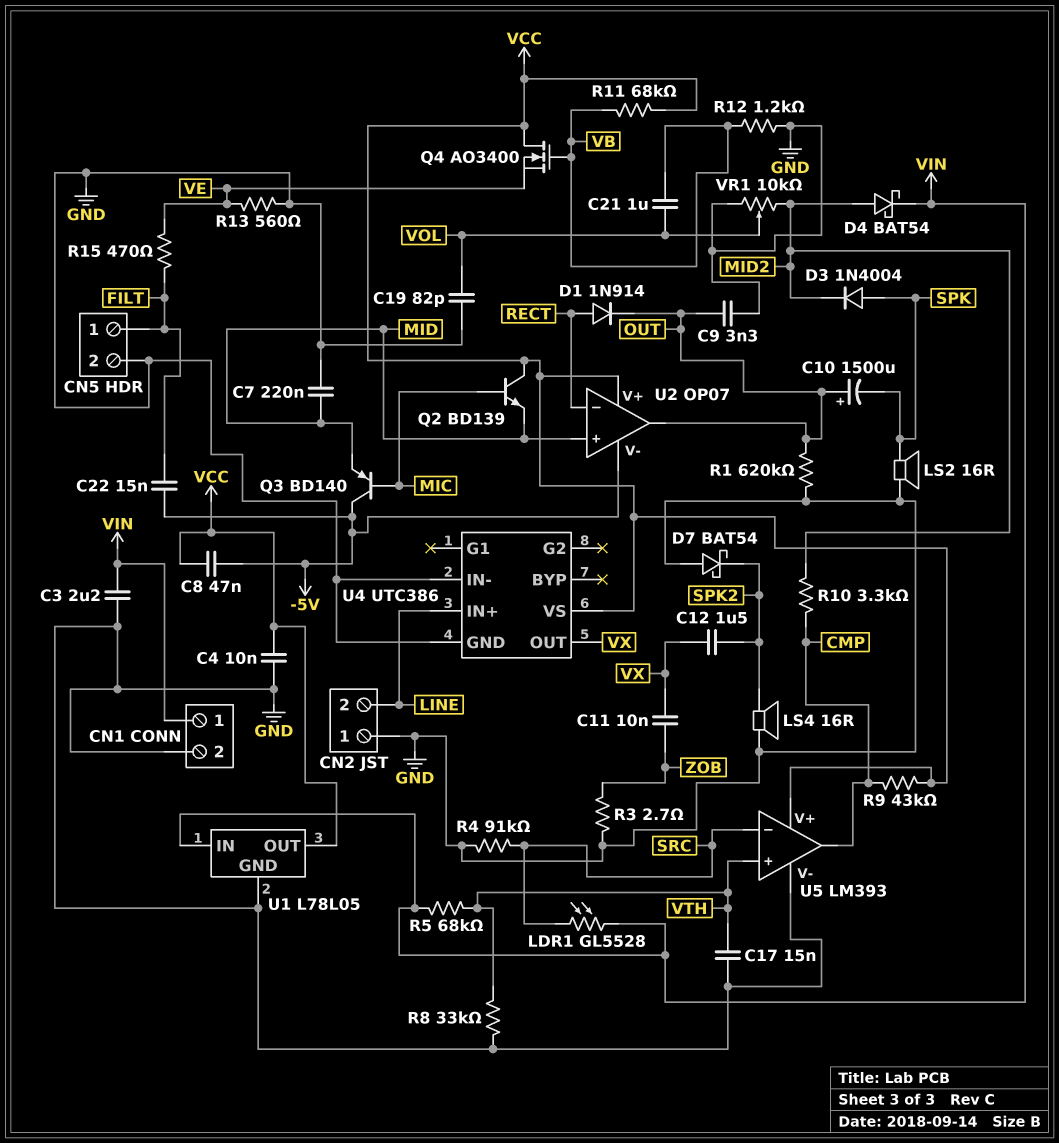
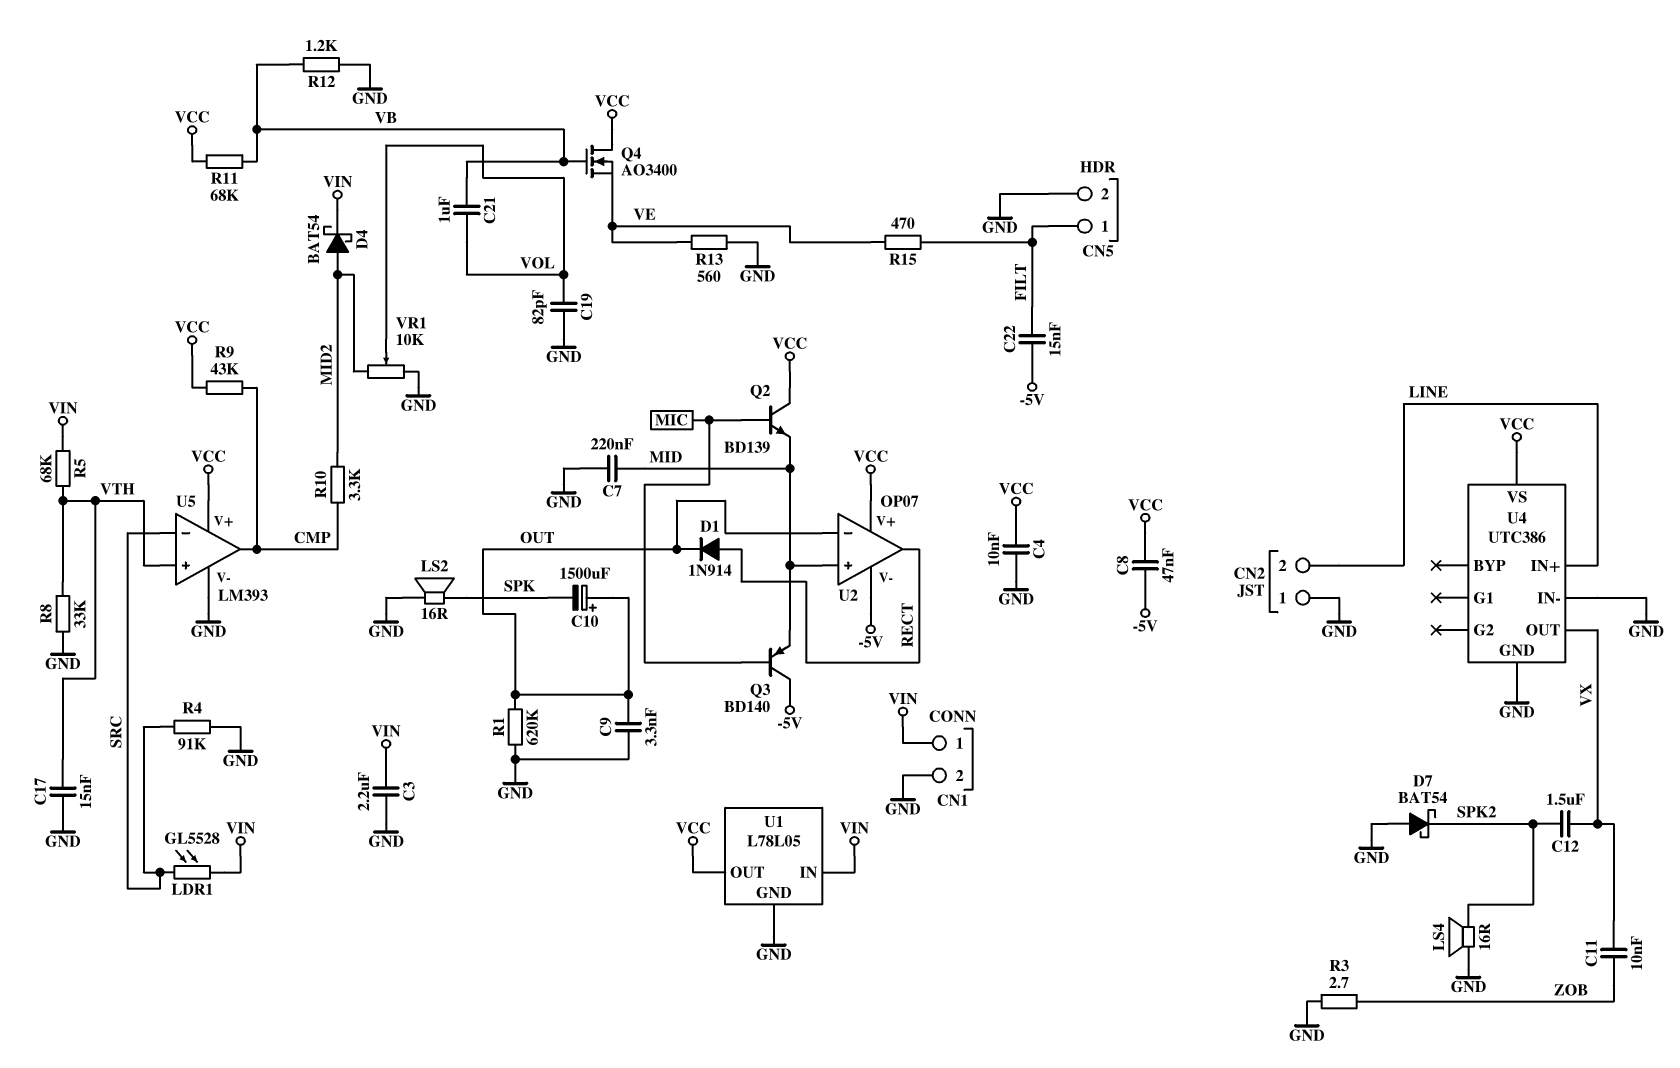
D3: diode 1N4004 (A SPK, K MID2) -> none
U2 pin in-: RECT -> OUT
U2 pin out: OUT -> RECT

